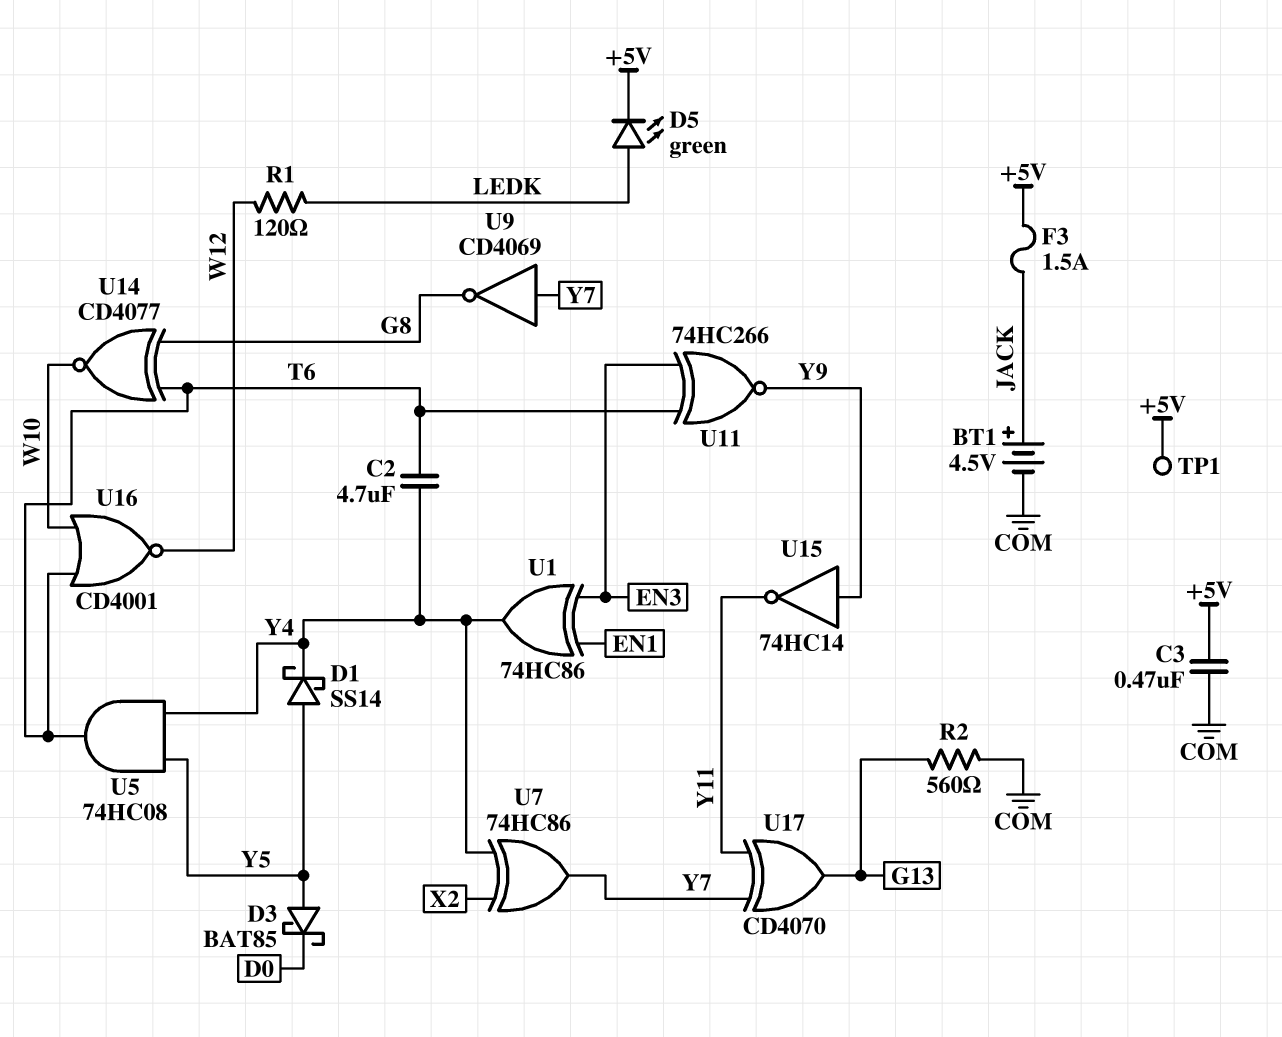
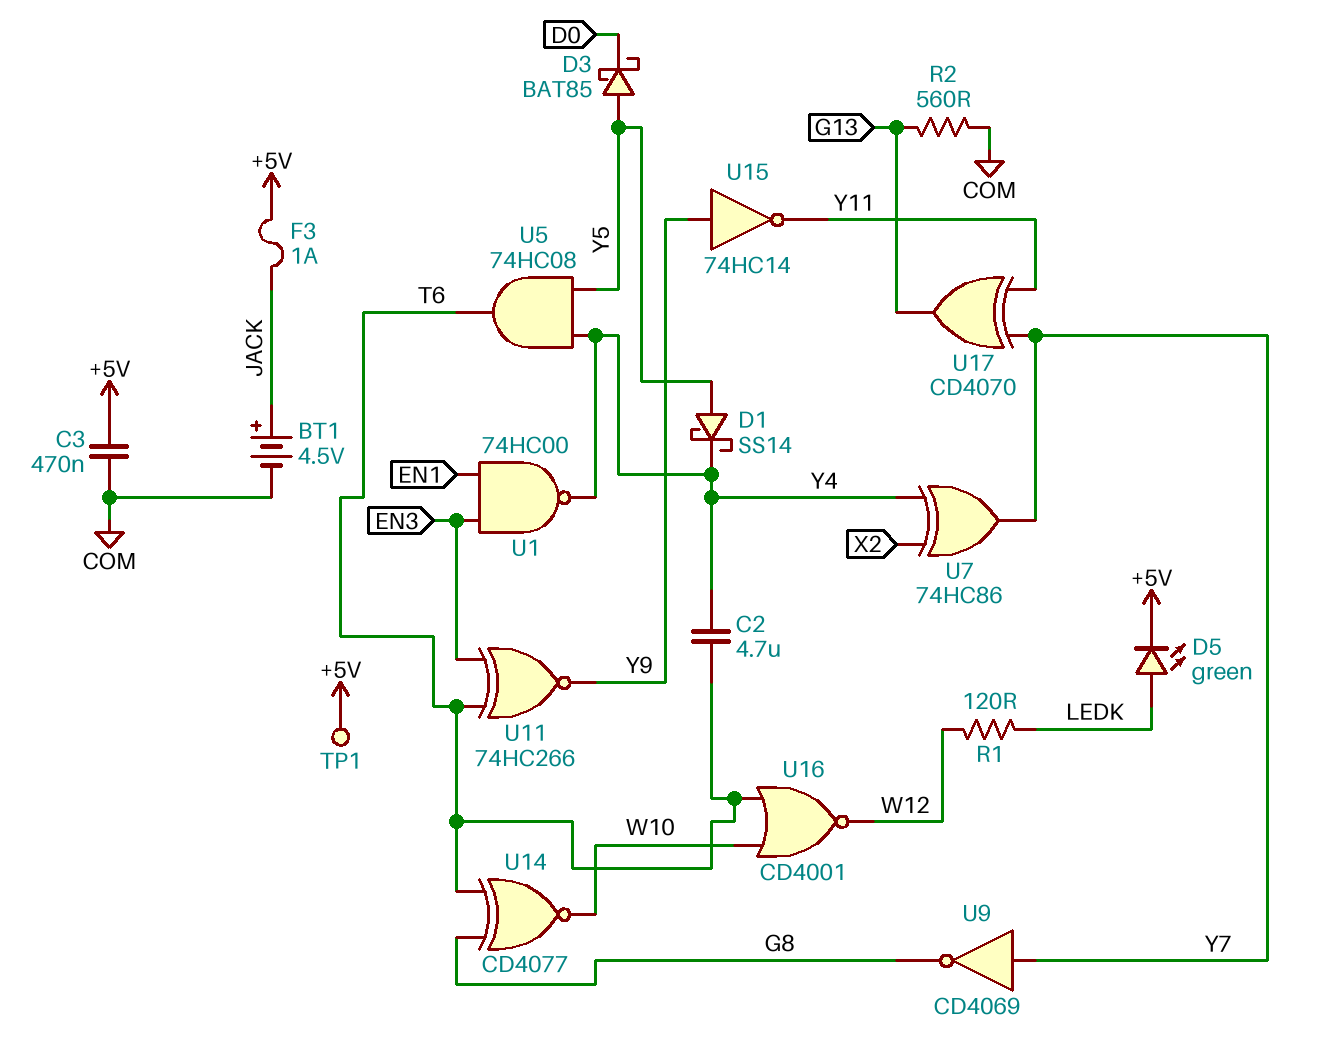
F3: 1.5A (+5V, JACK) -> 1A (+5V, JACK)
U1: XOR 74HC86 (in EN1, in EN3, out Y4) -> NAND 74HC00 (in EN1, in EN3, out Y4)

